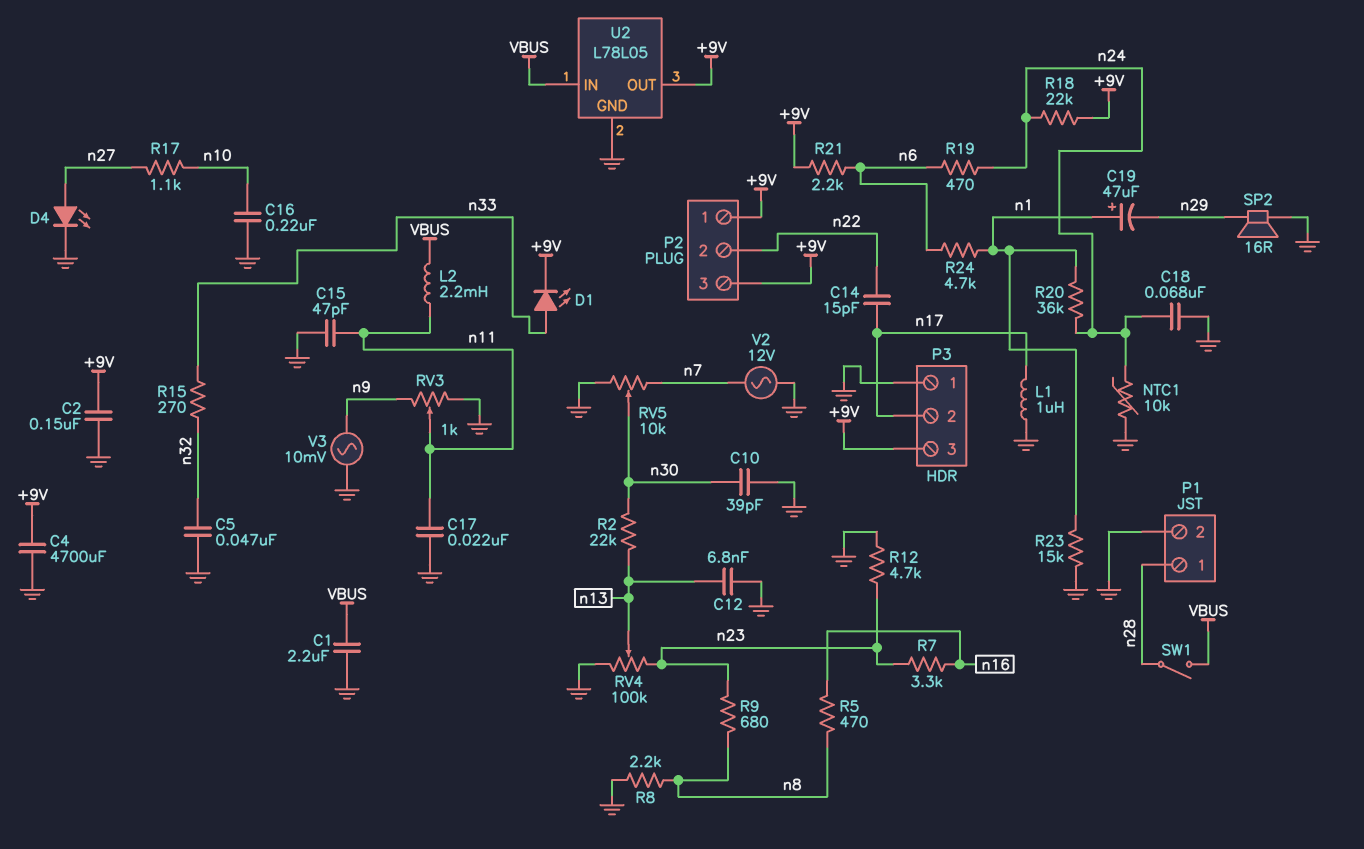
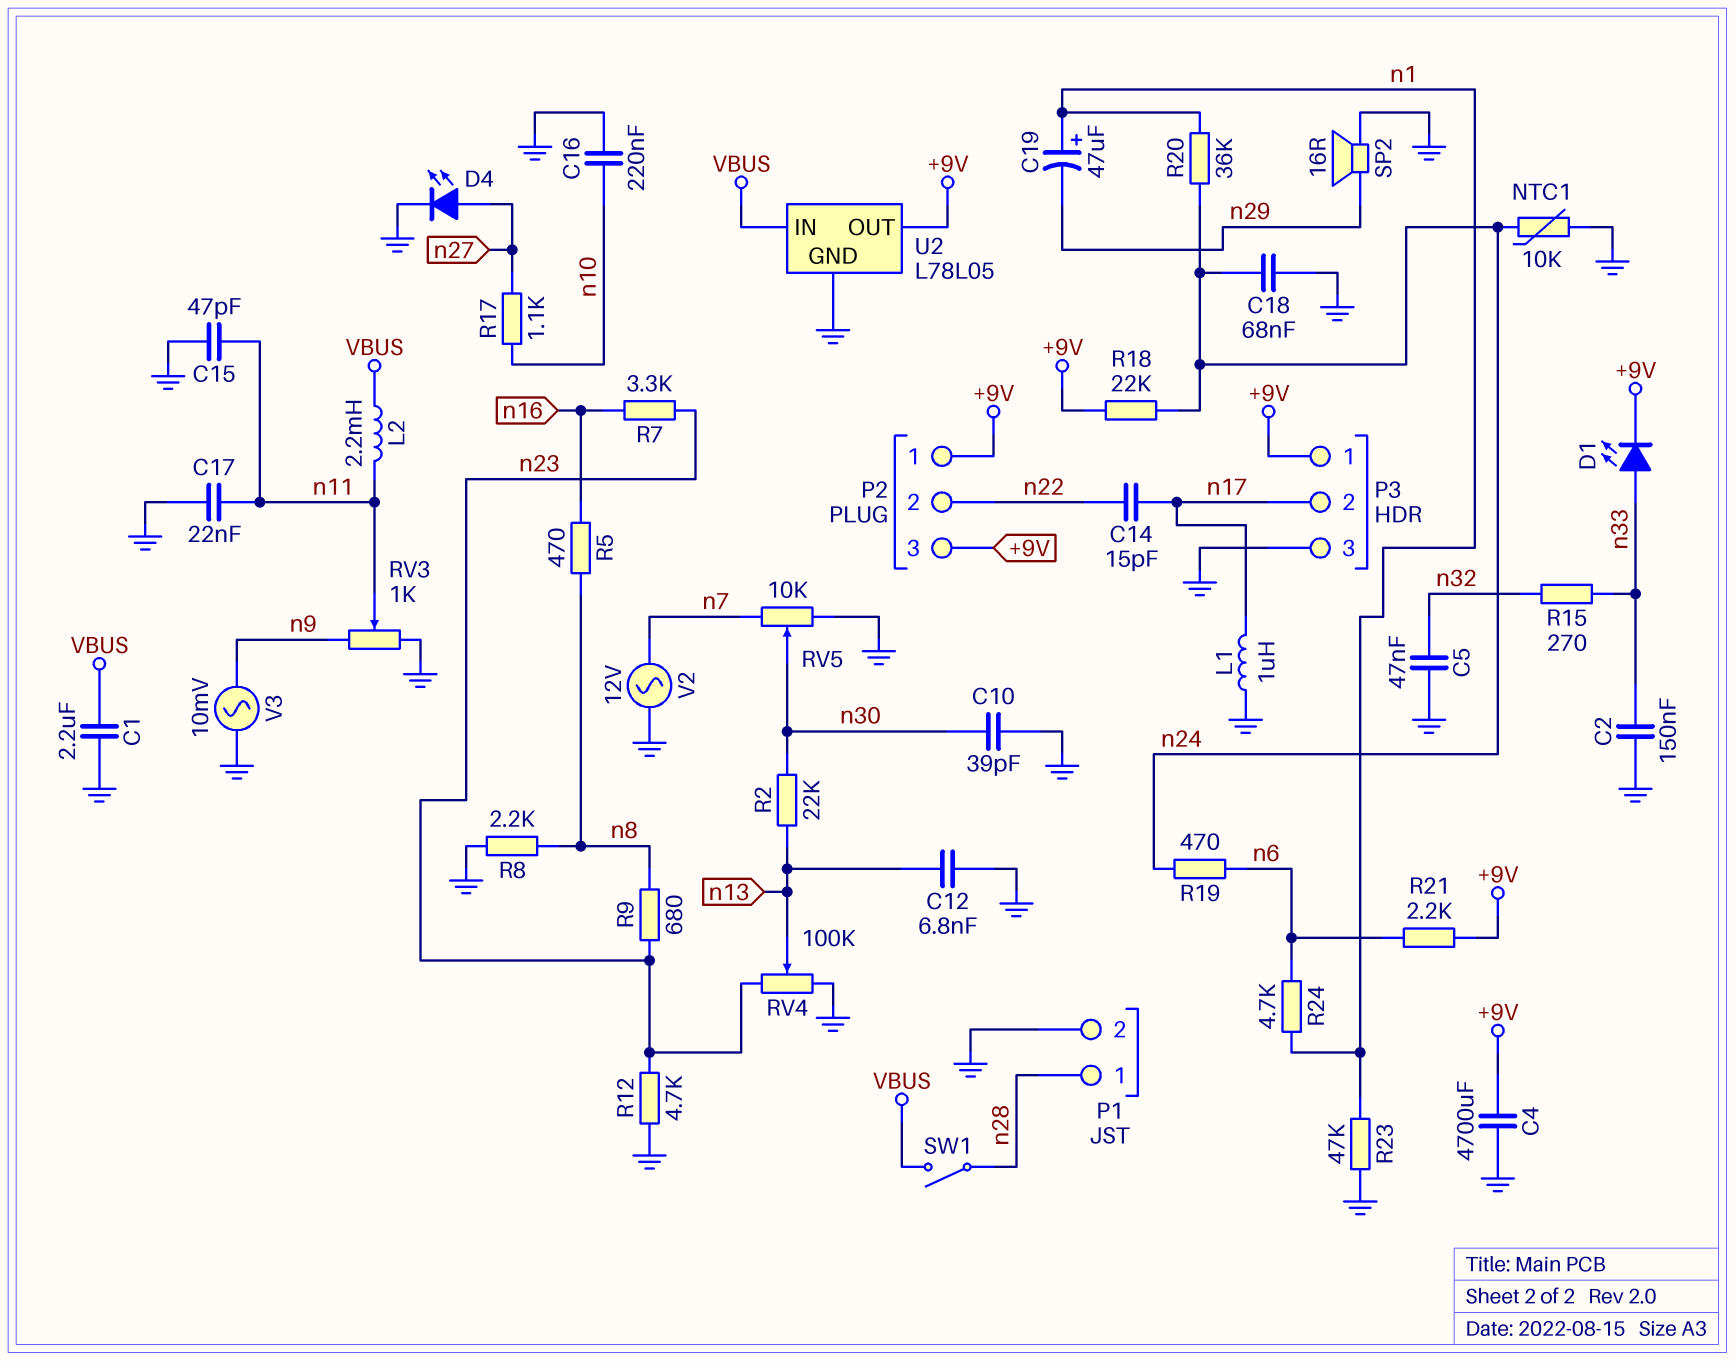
C2: 150nF (+9V, GND) -> 150nF (GND, n33)
P3 pin 1: GND -> +9V
P3 pin 3: +9V -> GND
R23: 15k (GND, n1) -> 47k (GND, n1)

